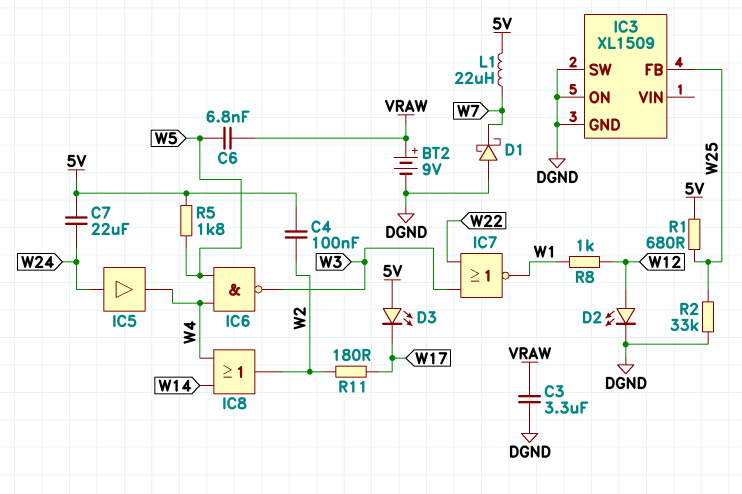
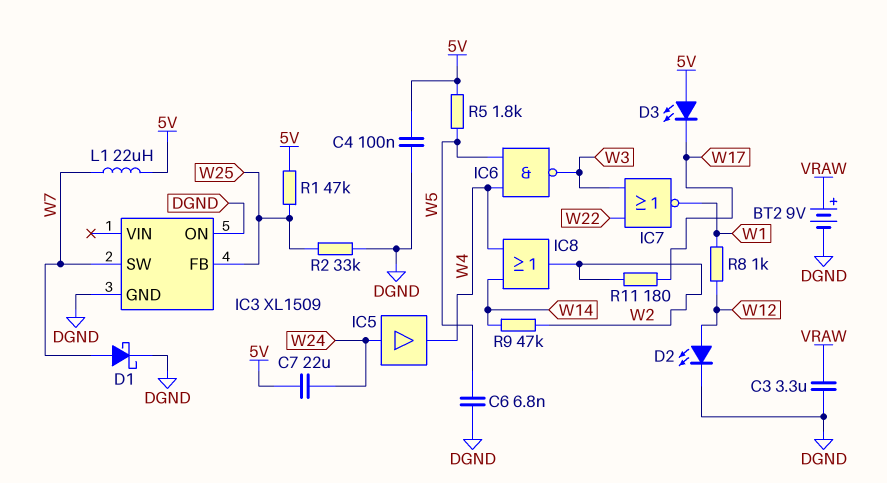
C4: 100nF (5V, W2) -> 100nF (5V, DGND)
C6: 6.8nF (VRAW, W5) -> 6.8nF (DGND, W5)
D1: schottky (A DGND, K W7) -> schottky (A W7, K DGND)
IC3 pin SW: DGND -> W7
R1: 680 (5V, W25) -> 47k (5V, W25)
R9: none -> 47k (W2, W14)

